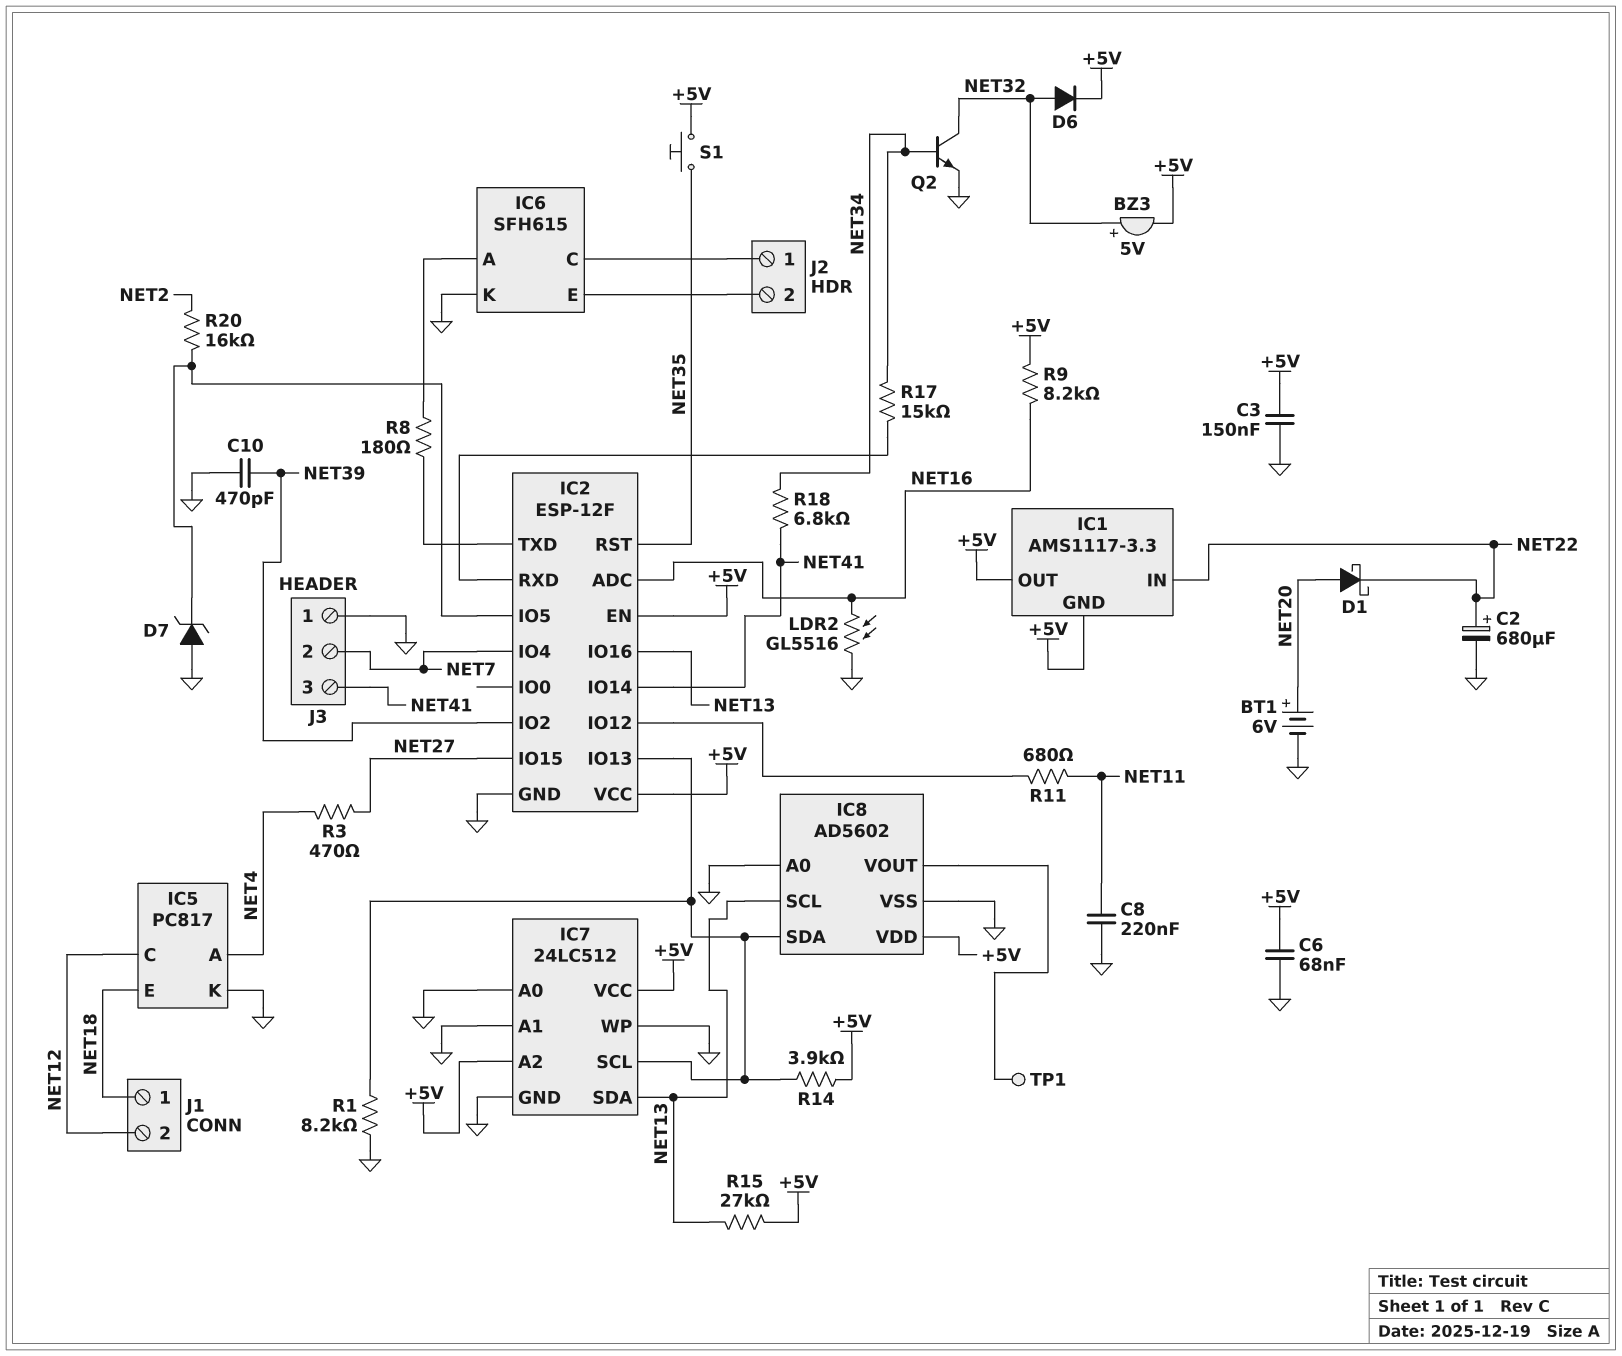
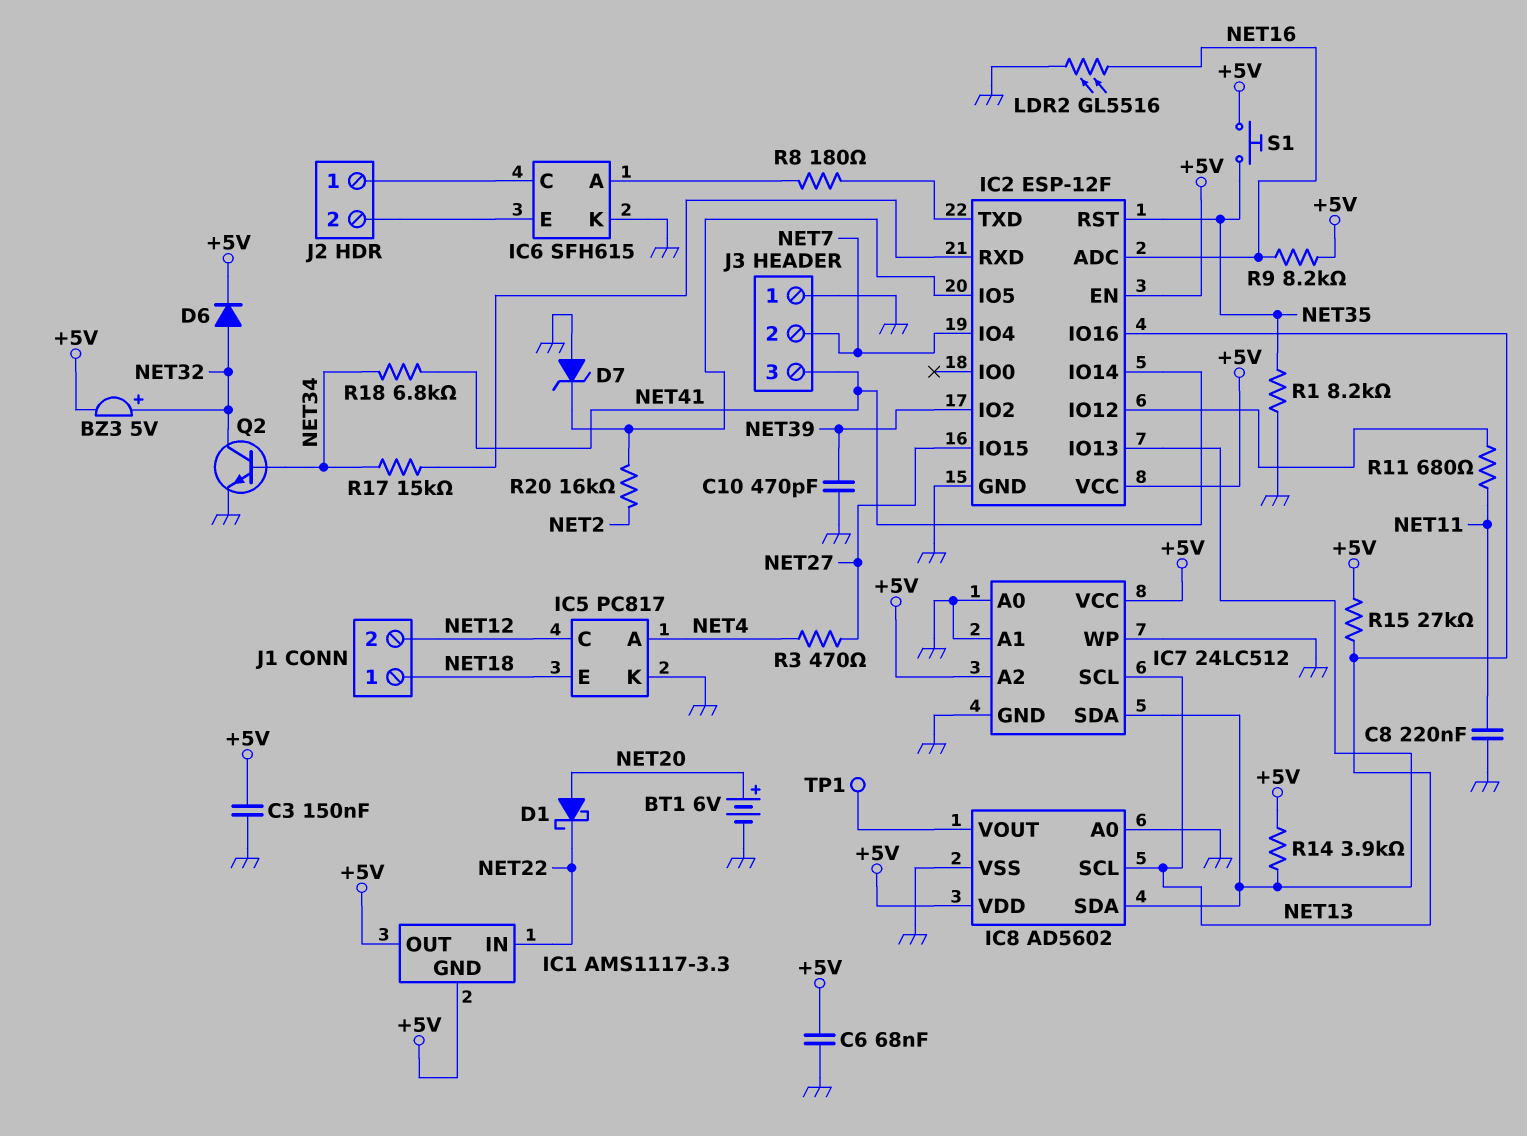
C2: 680uF (plus NET22, minus GND) -> none
IC7 pin SCL: IC2/IO13 -> NET13
IC7 pin SDA: NET13 -> IC2/IO13
R1: 8.2k (GND, IC2/IO13) -> 8.2k (GND, NET35)

